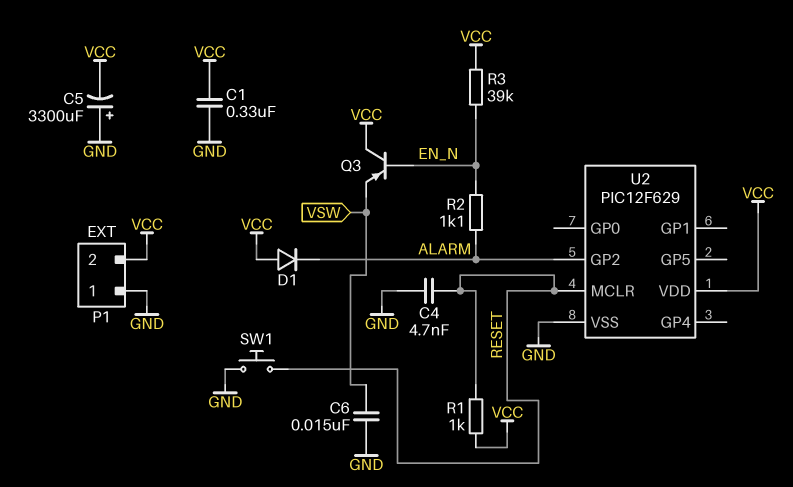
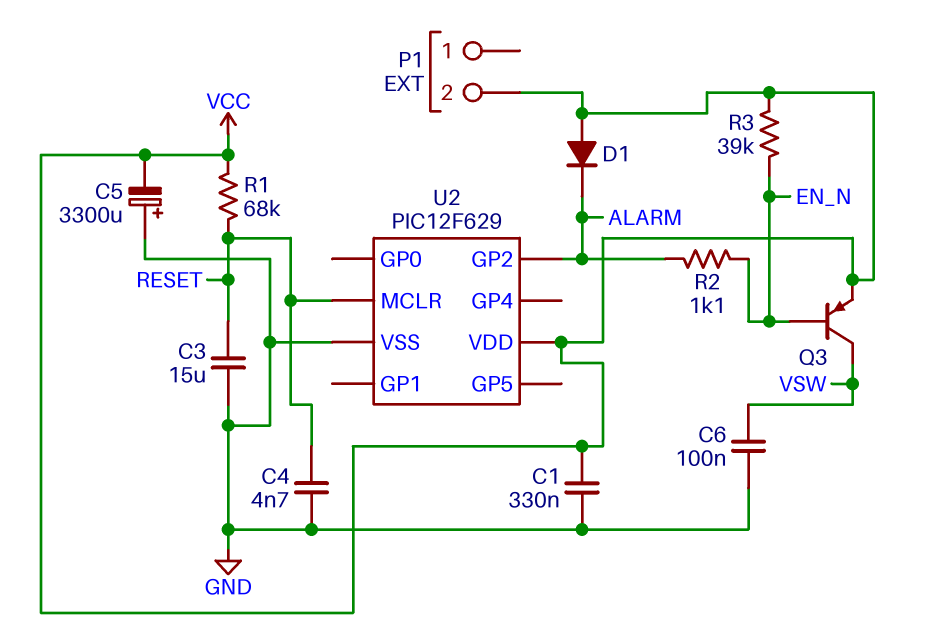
C3: none -> 15uF (GND, RESET)
C6: 15nF (GND, VSW) -> 100nF (GND, VSW)
P1 pin 1: GND -> none
Q3: PNP (B EN_N, C VCC, E VSW) -> PNP (B EN_N, C VSW, E VCC)
R1: 1k (RESET, VCC) -> 68k (RESET, VCC)
SW1: button (GND, RESET) -> none

